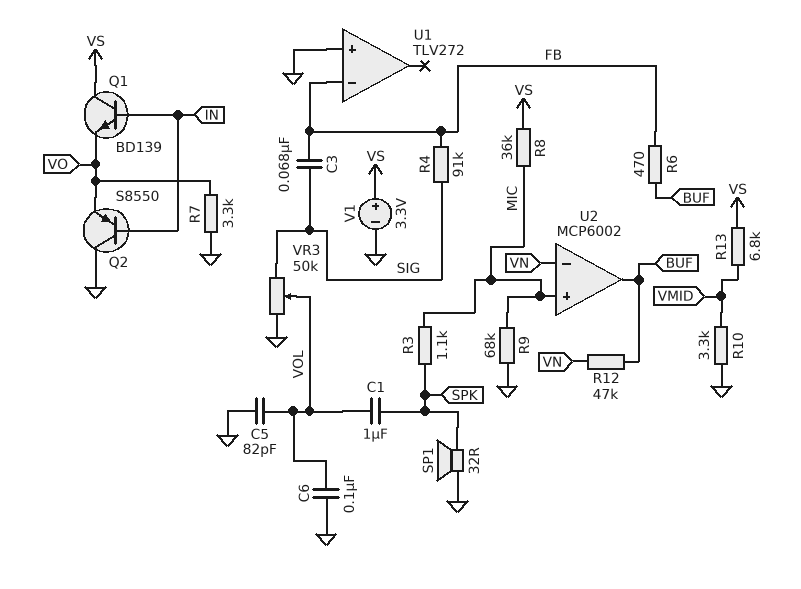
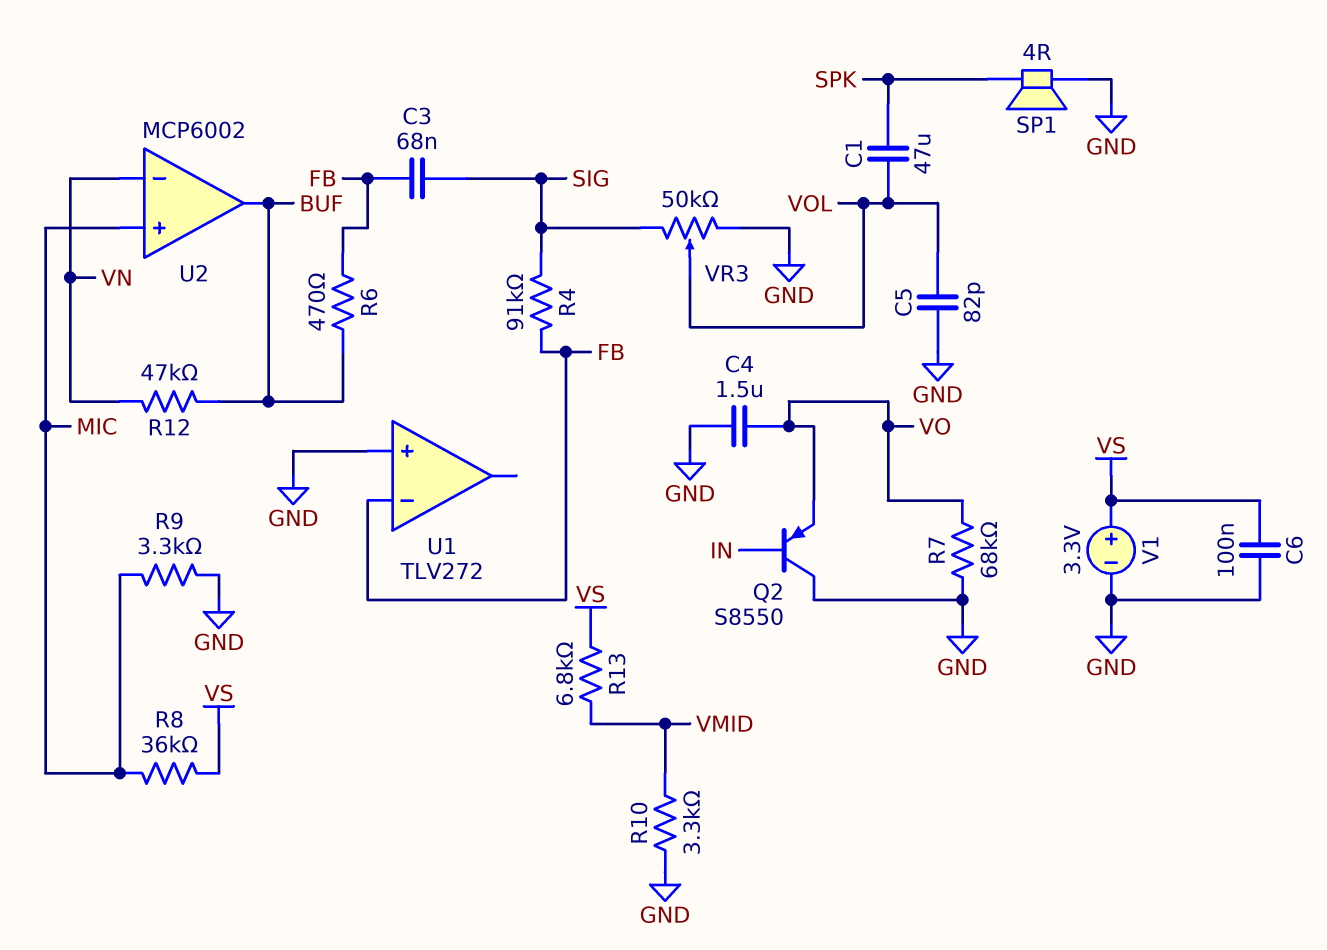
C1: 1uF (SPK, VOL) -> 47uF (SPK, VOL)
C4: none -> 1.5uF (GND, VO)
C6: 100nF (GND, VOL) -> 100nF (GND, VS)
Q1: NPN BD139 (B IN, C VS, E VO) -> none
R3: 1.1k (MIC, SPK) -> none
R7: 3.3k (GND, VO) -> 68k (GND, VO)
R9: 68k (GND, MIC) -> 3.3k (GND, MIC)
SP1: speaker 32R (GND, SPK) -> speaker 4R (GND, SPK)

